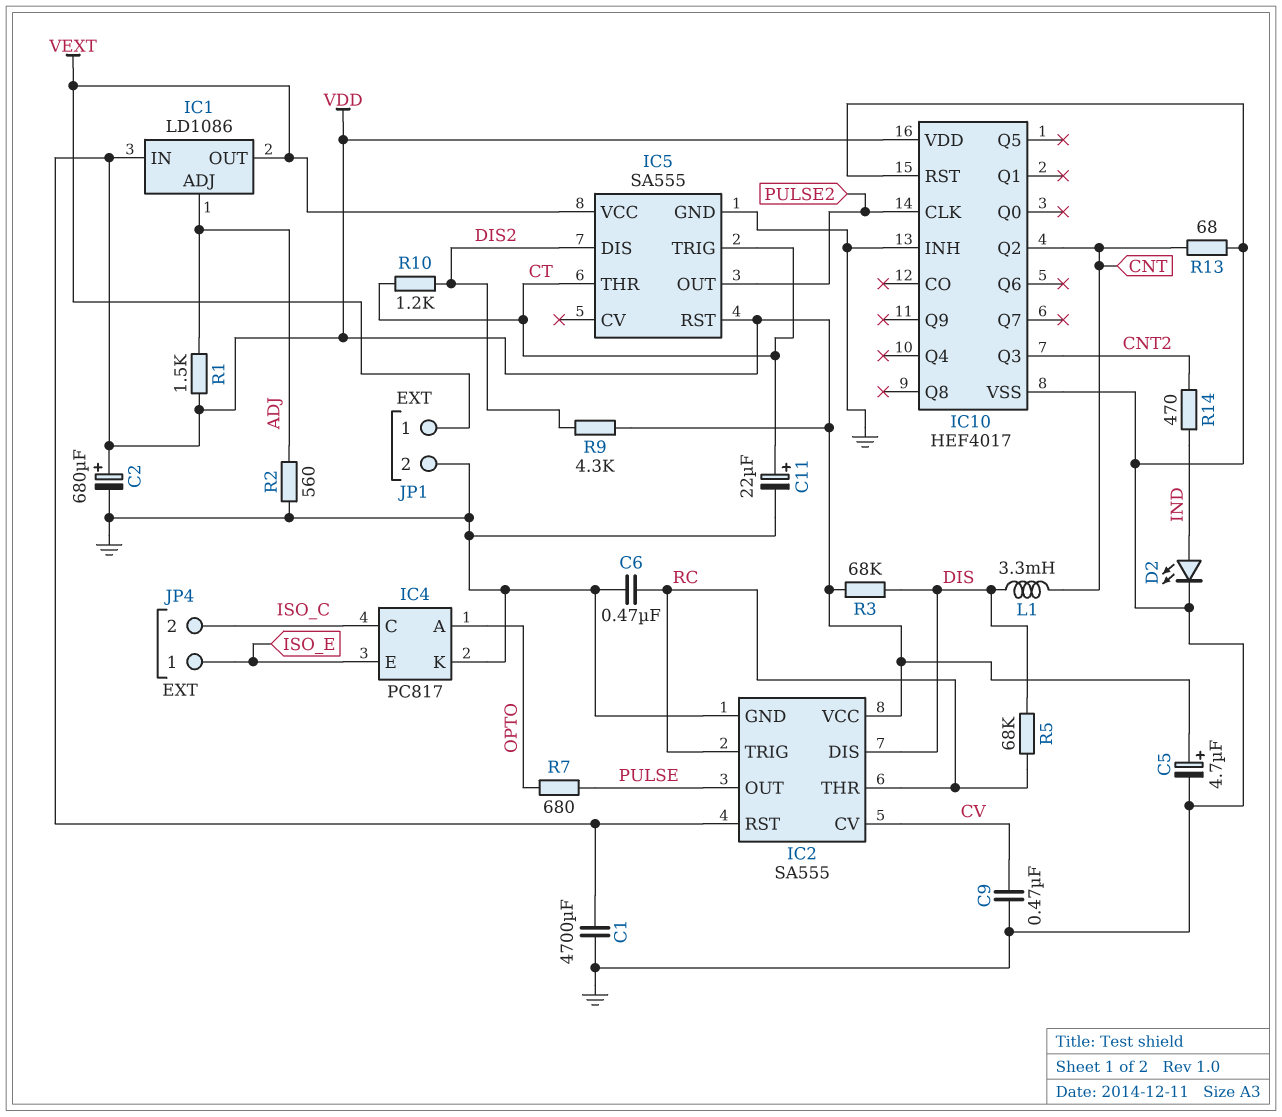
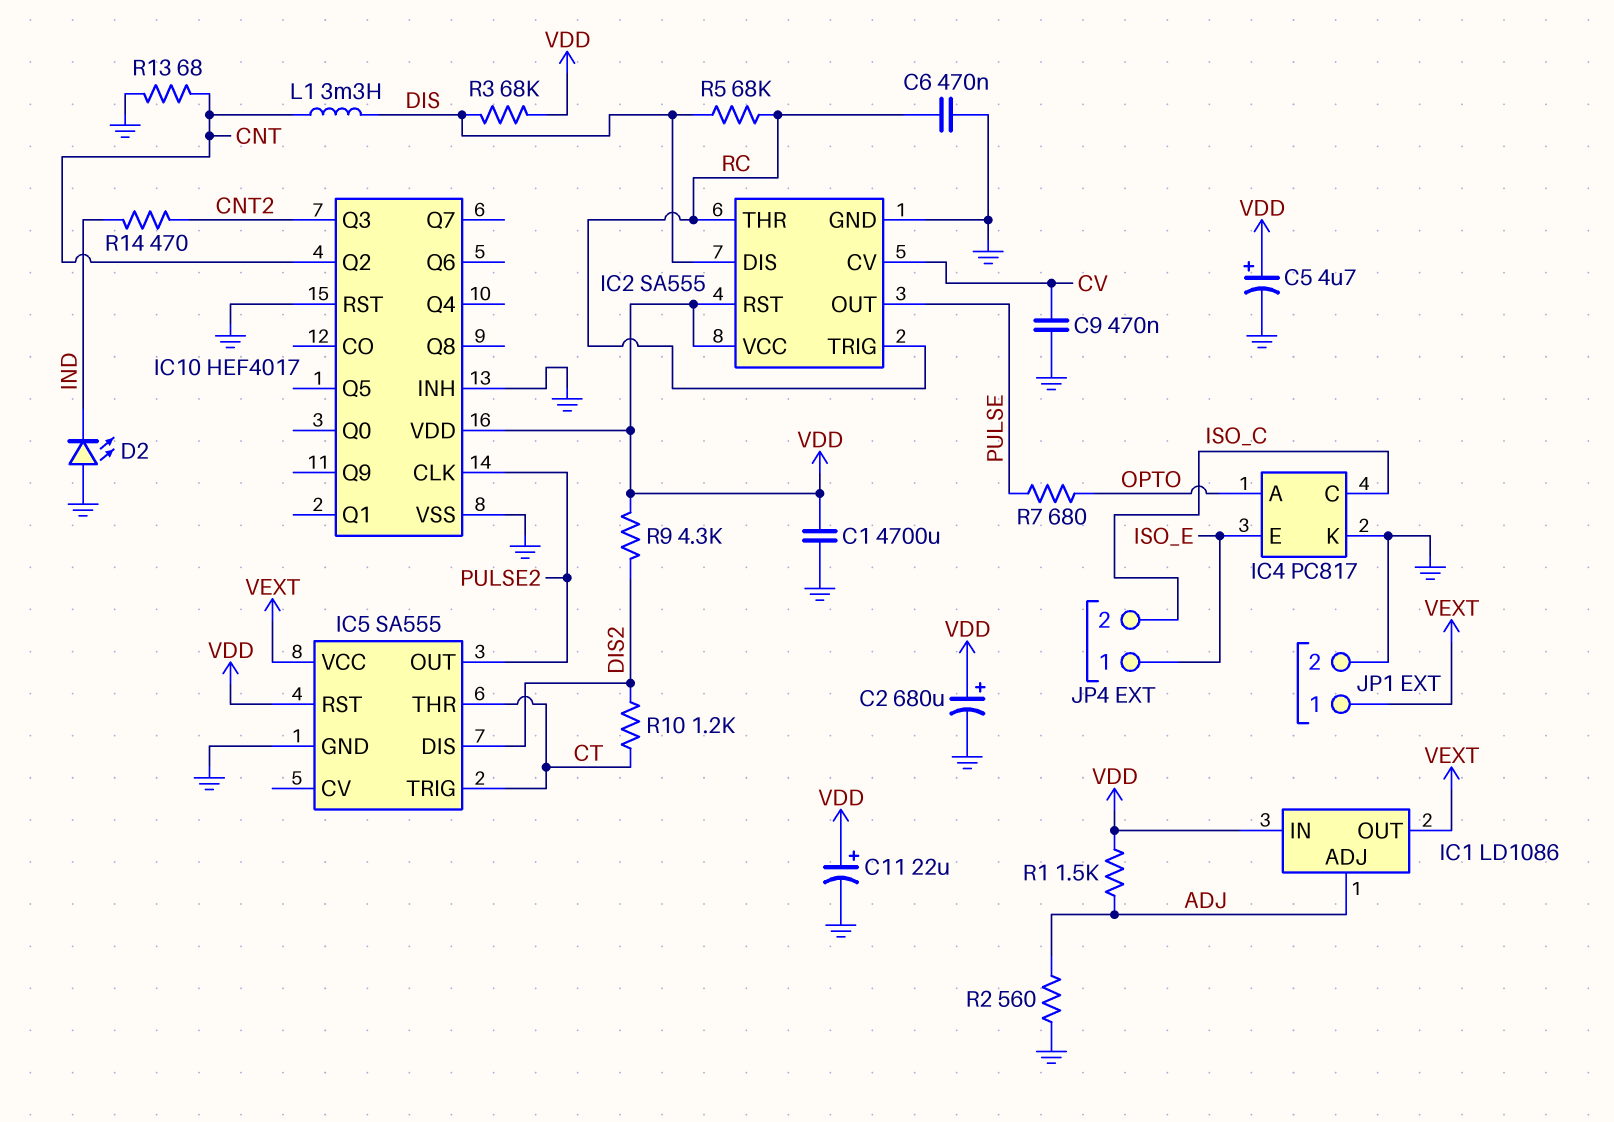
C11: 22uF (plus CT, minus GND) -> 22uF (plus VDD, minus GND)
D2: LED (A IND, K GND) -> LED (A GND, K IND)

